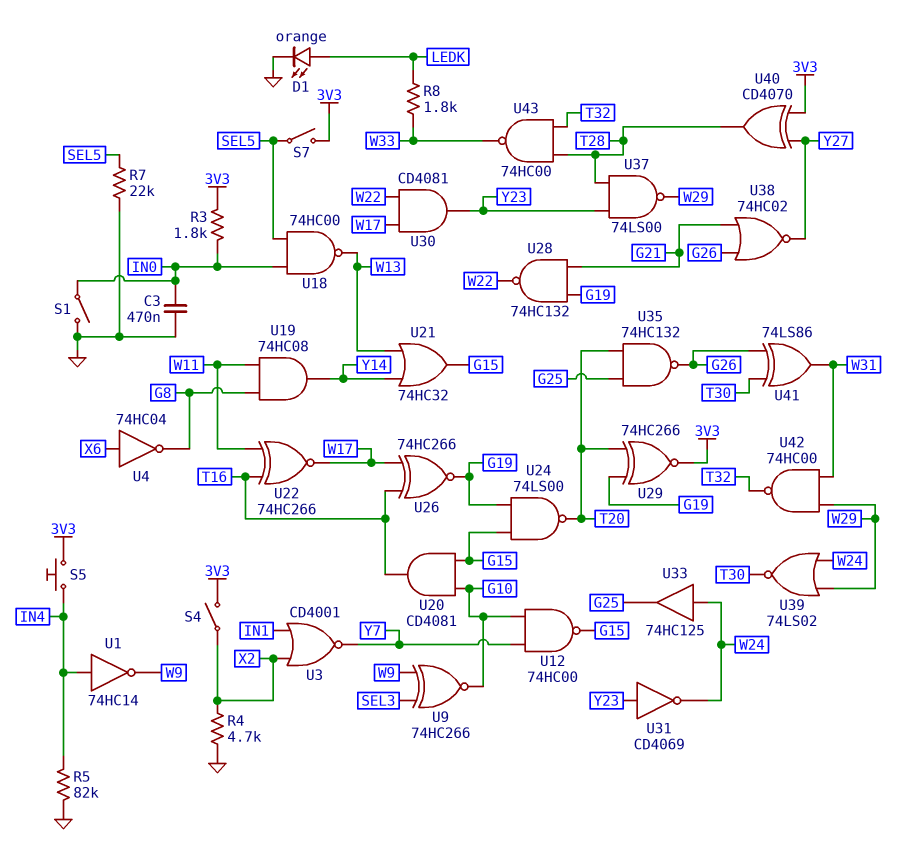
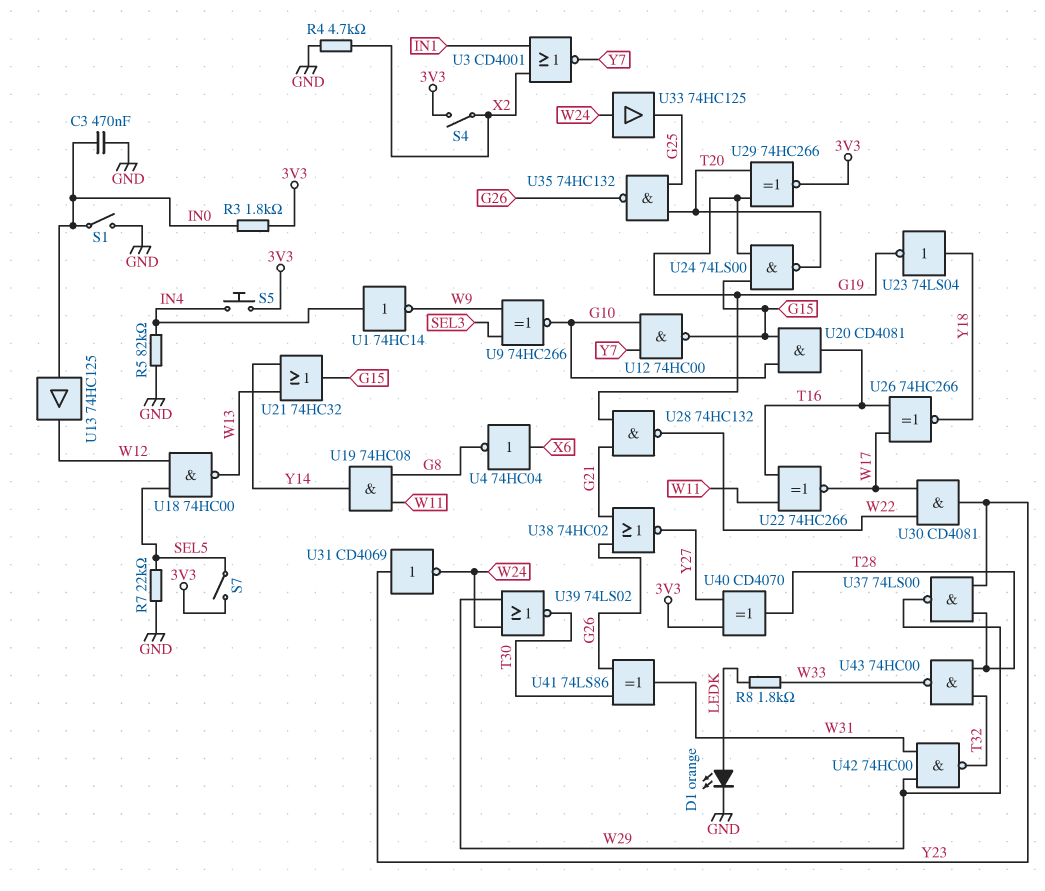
U13: none -> buffer 74HC125 (in IN0, out W12)
U18: NAND 74HC00 (in IN0, in SEL5, out W13) -> NAND 74HC00 (in SEL5, in W12, out W13)
U23: none -> NOT 74LS04 (in Y18, out G19)
U26: XNOR 74HC266 (in T16, in W17, out G19) -> XNOR 74HC266 (in T16, in W17, out Y18)

